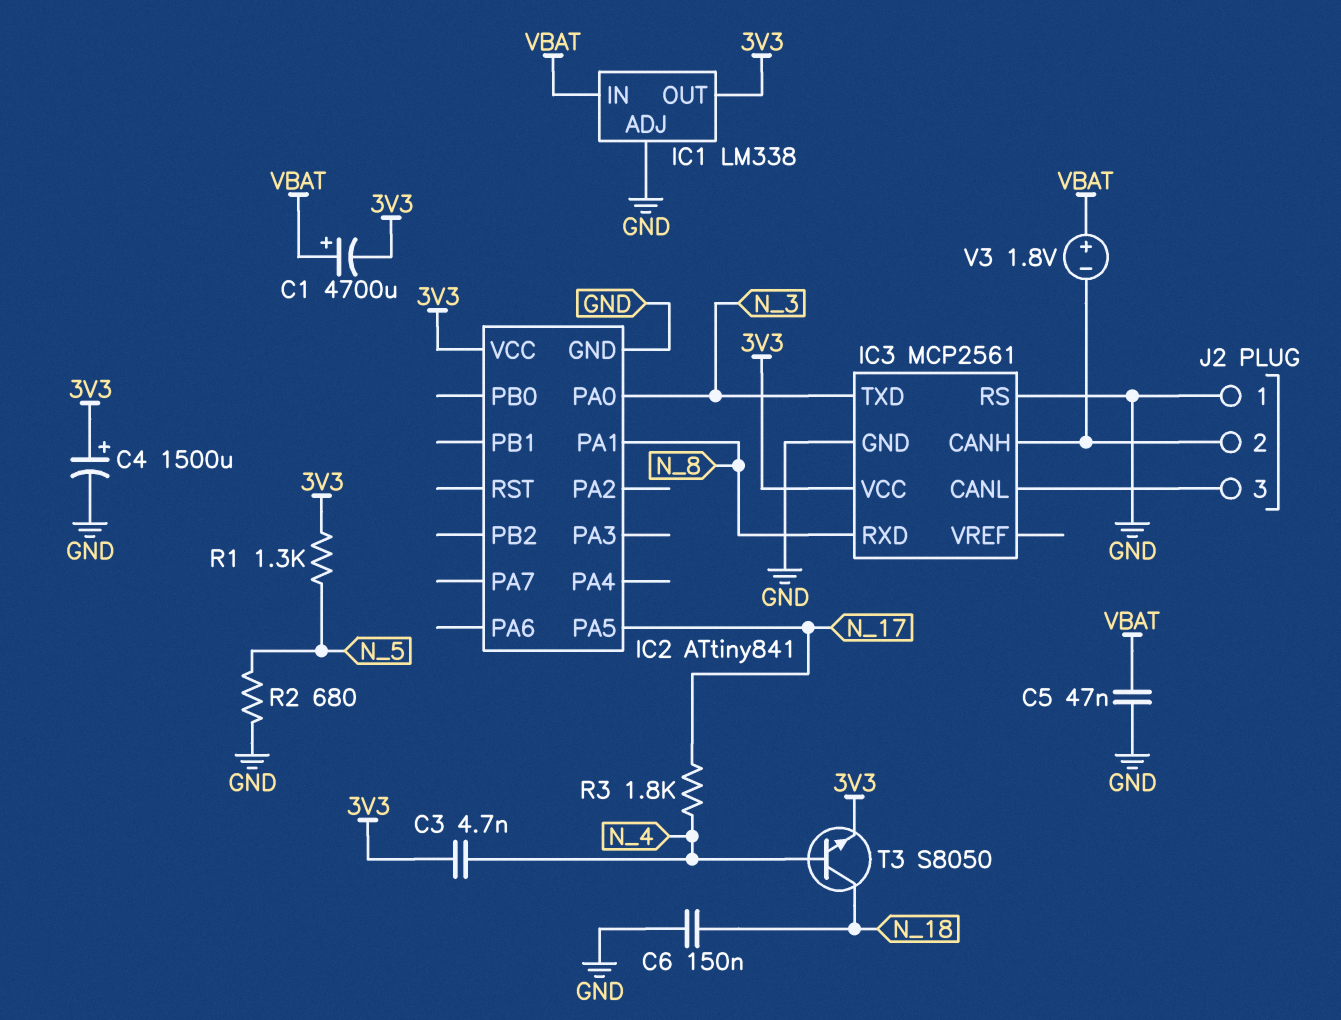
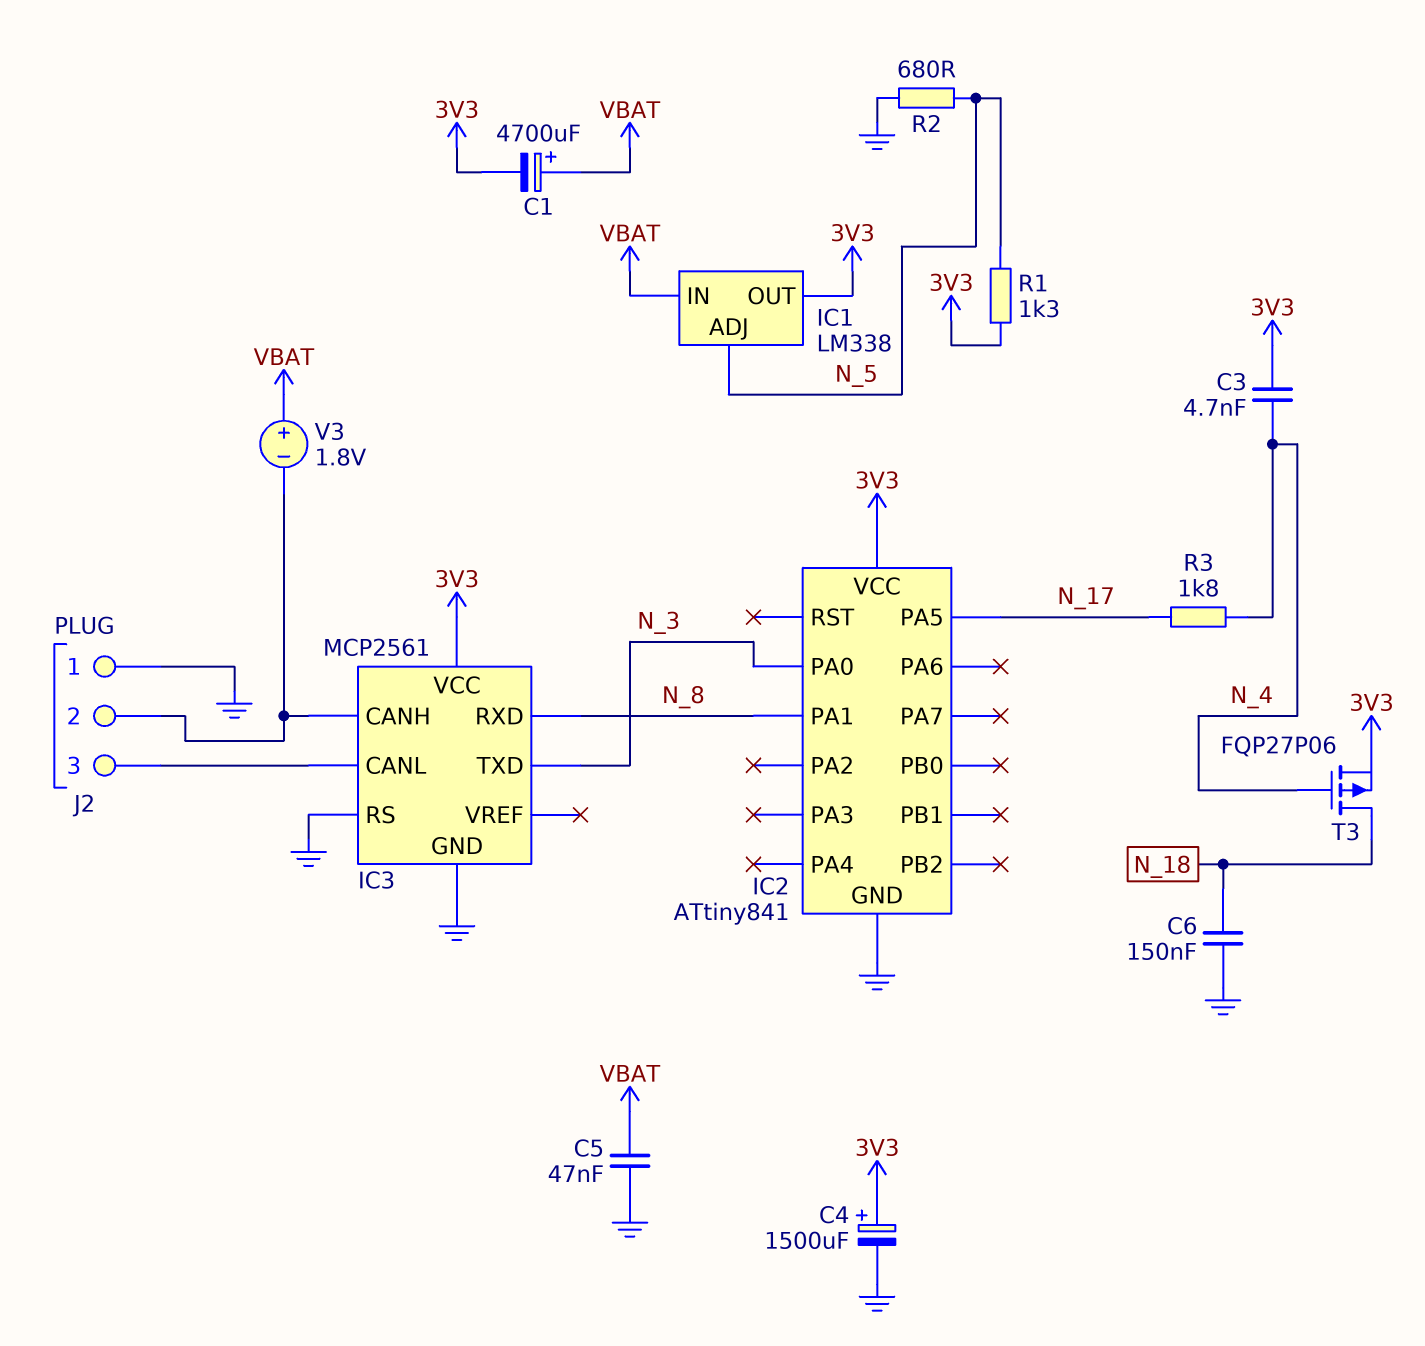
IC1 pin ADJ: GND -> N_5
T3: NPN S8050 (B N_4, C N_18, E 3V3) -> PMOS FQP27P06 (G N_4, D N_18, S 3V3)

